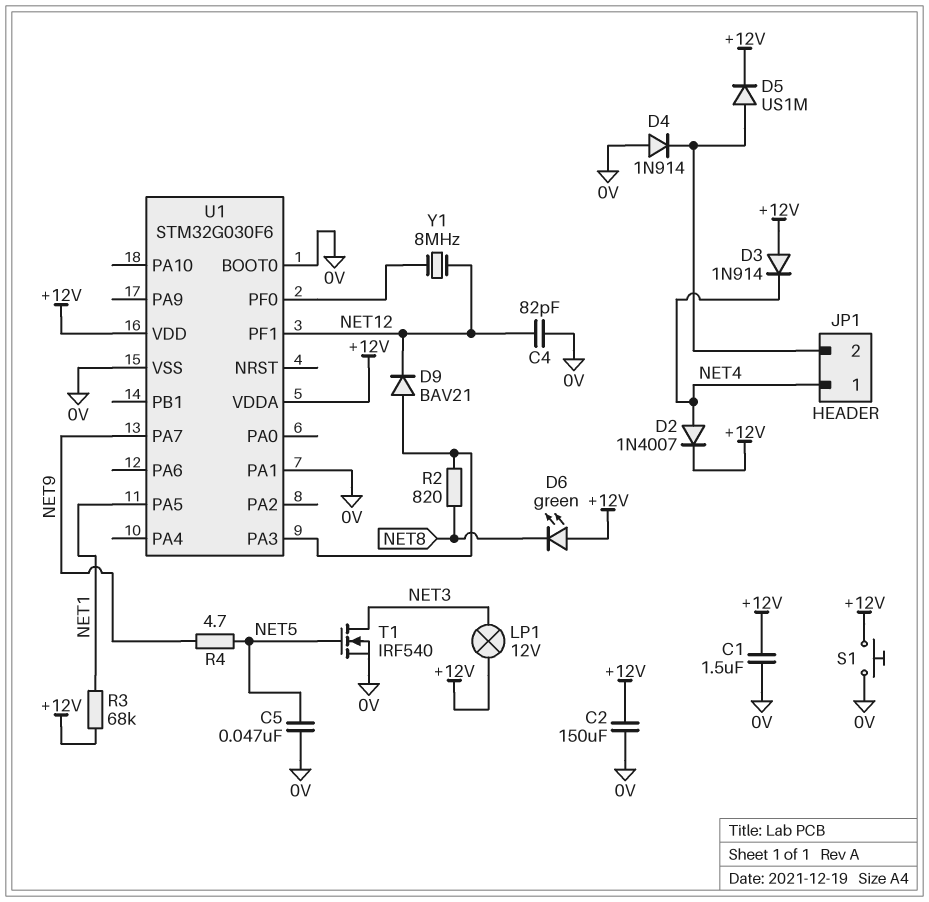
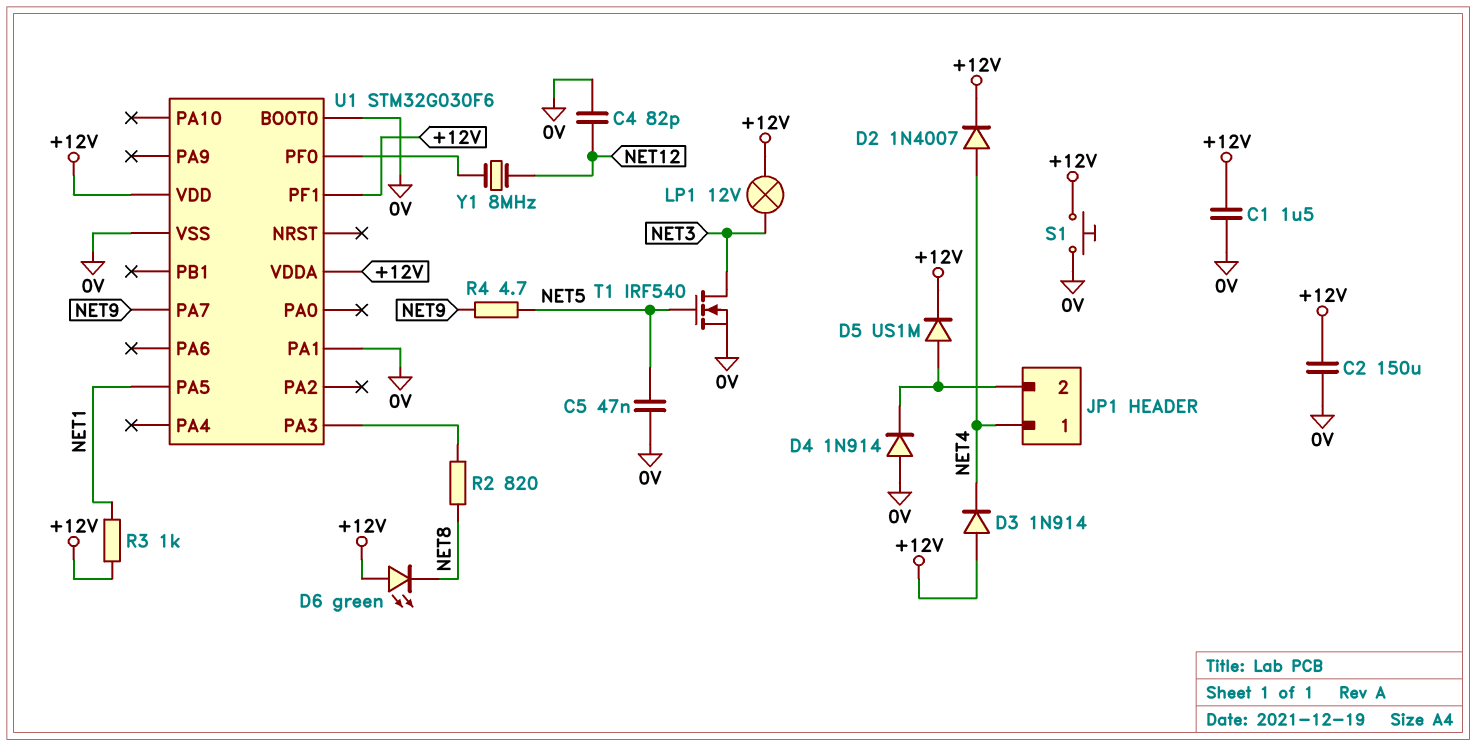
D9: diode BAV21 (A U1/PA3, K NET12) -> none
R3: 68k (+12V, NET1) -> 1k (+12V, NET1)
U1 pin PF1: NET12 -> +12V

